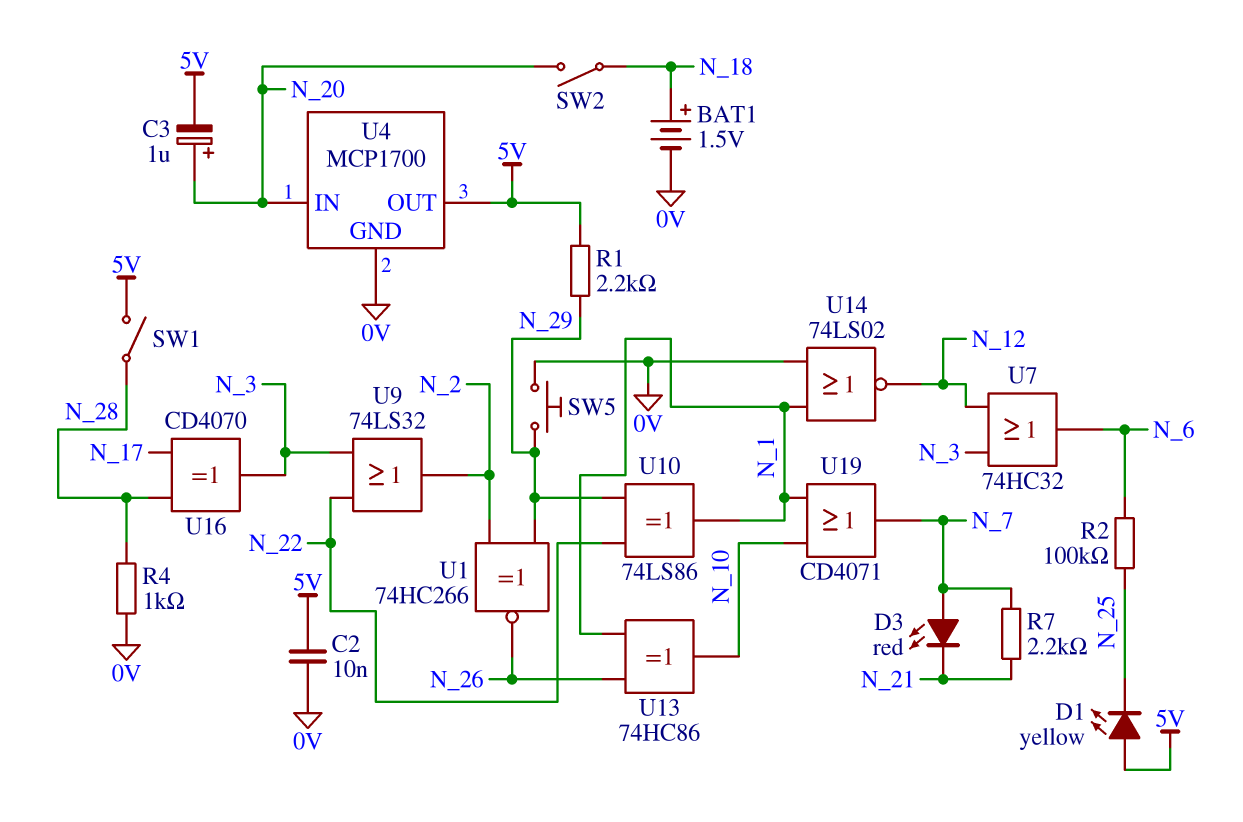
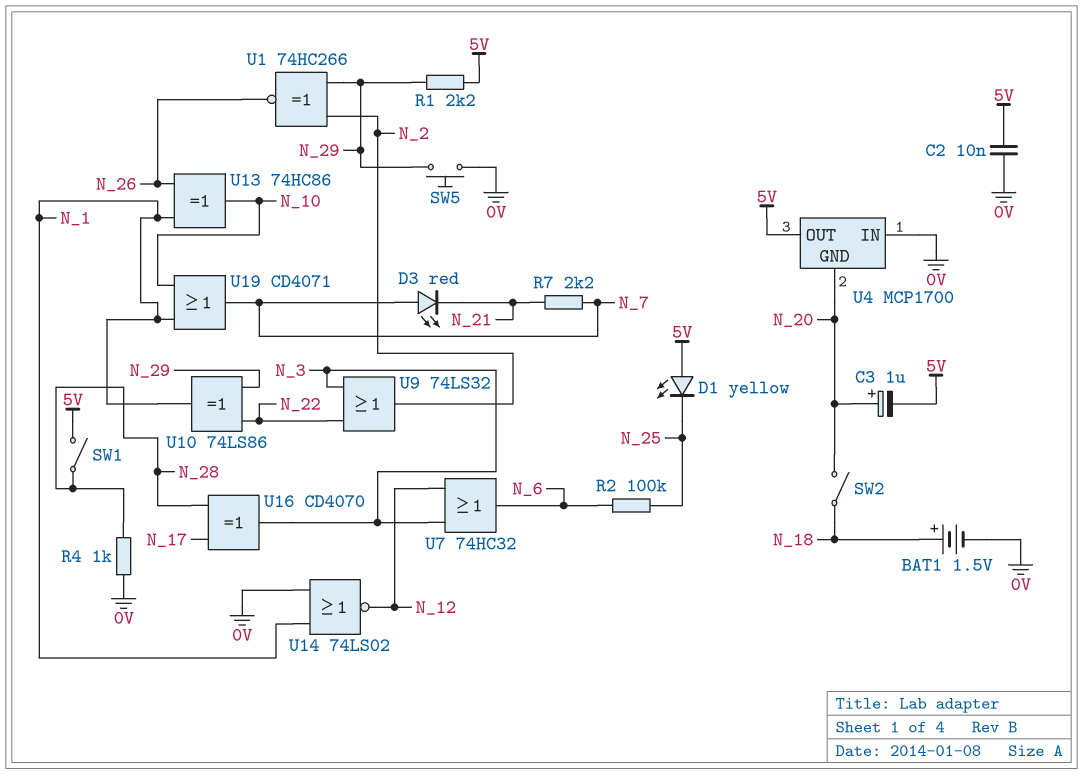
U4 pin GND: 0V -> N_20
U4 pin IN: N_20 -> 0V

